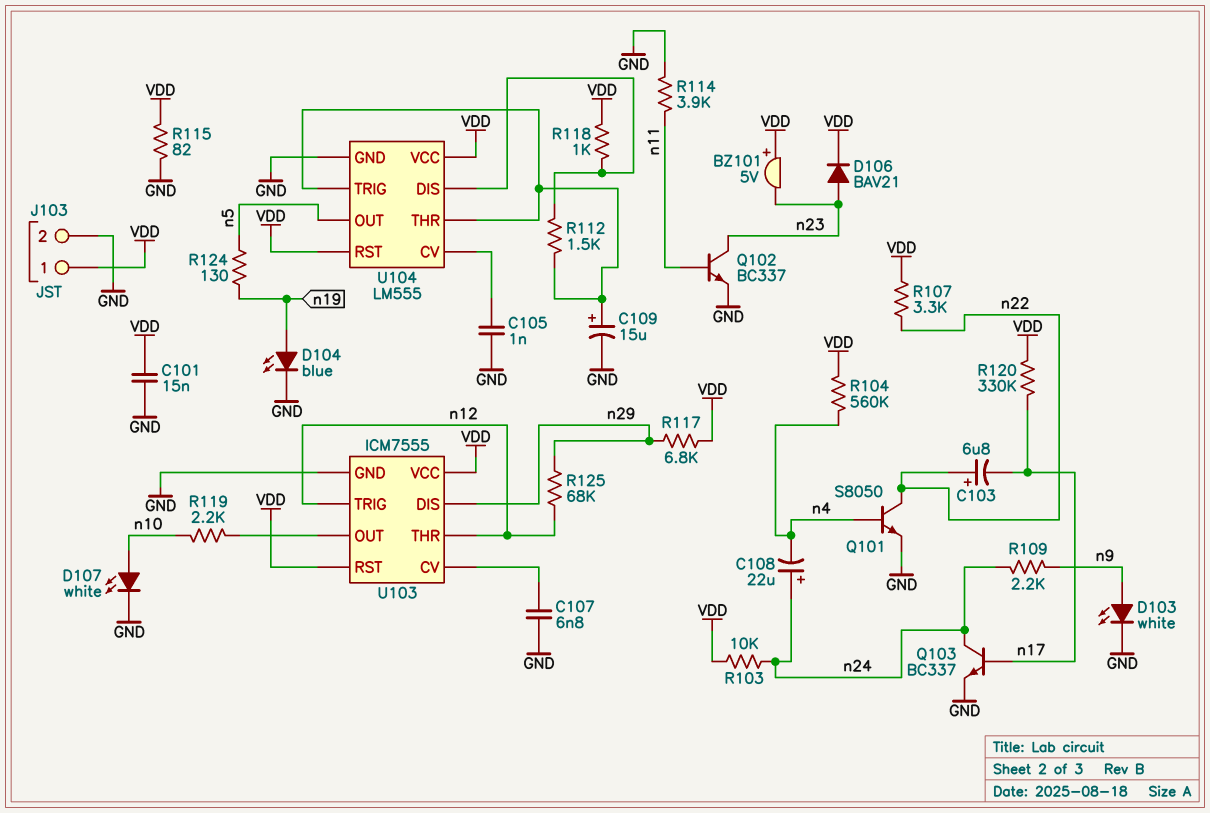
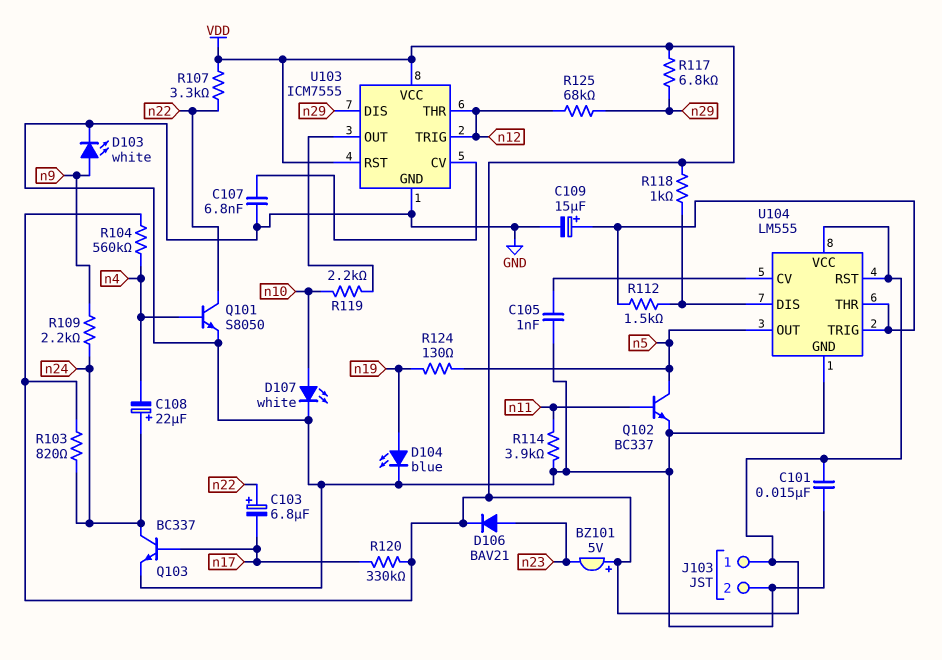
Q102: NPN BC337 (B n11, C n23, E GND) -> NPN BC337 (B n11, C n5, E GND)
R103: 10k (VDD, n24) -> 820 (VDD, n24)
R115: 82 (GND, VDD) -> none

